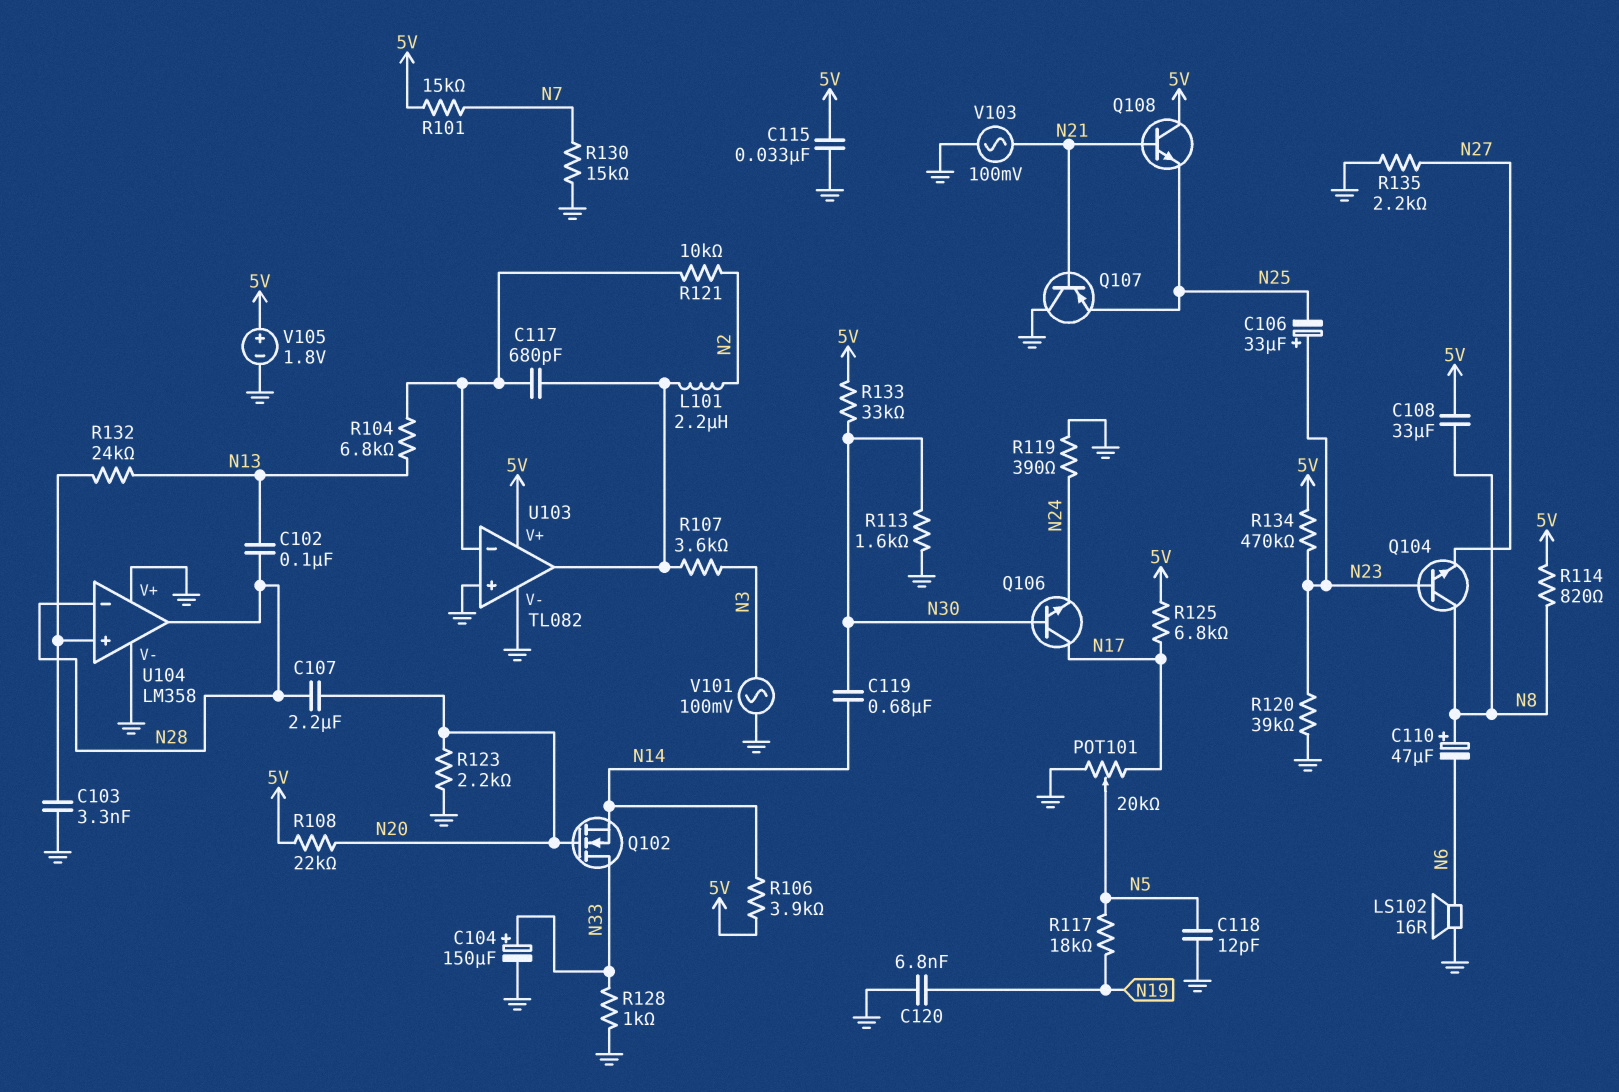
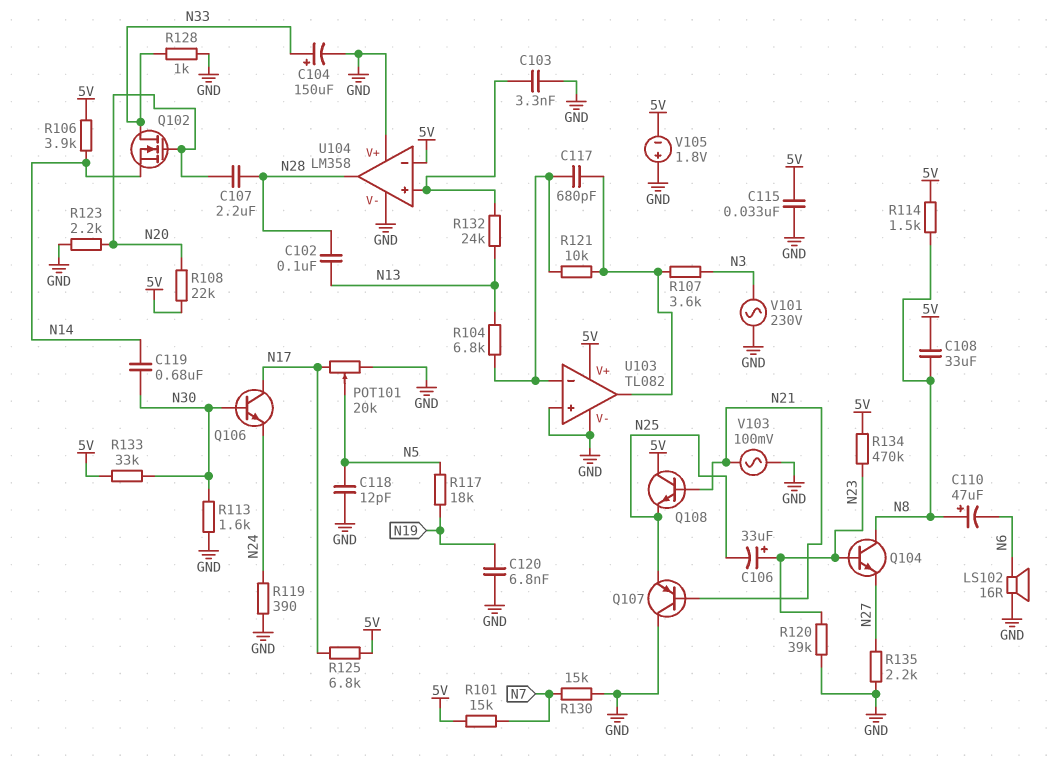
L101: 2.2uH (N2, U103/out) -> none
R114: 820 (5V, N8) -> 1.5k (5V, N8)
R121: 10k (N2, U103/in-) -> 10k (U103/in-, U103/out)
U104 pin in-: N28 -> 5V
V101: AC 100mV (GND, N3) -> AC 230V (GND, N3)
V105: 1.8V (plus 5V, minus GND) -> 1.8V (plus GND, minus 5V)

